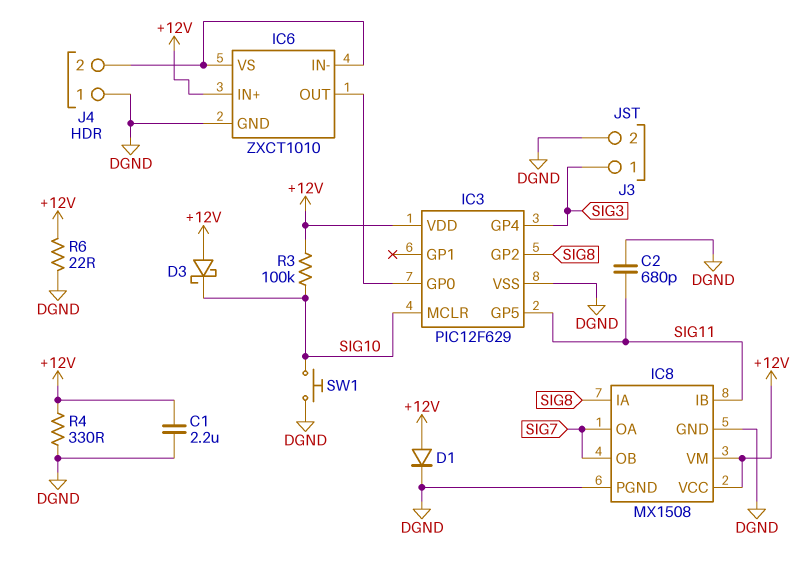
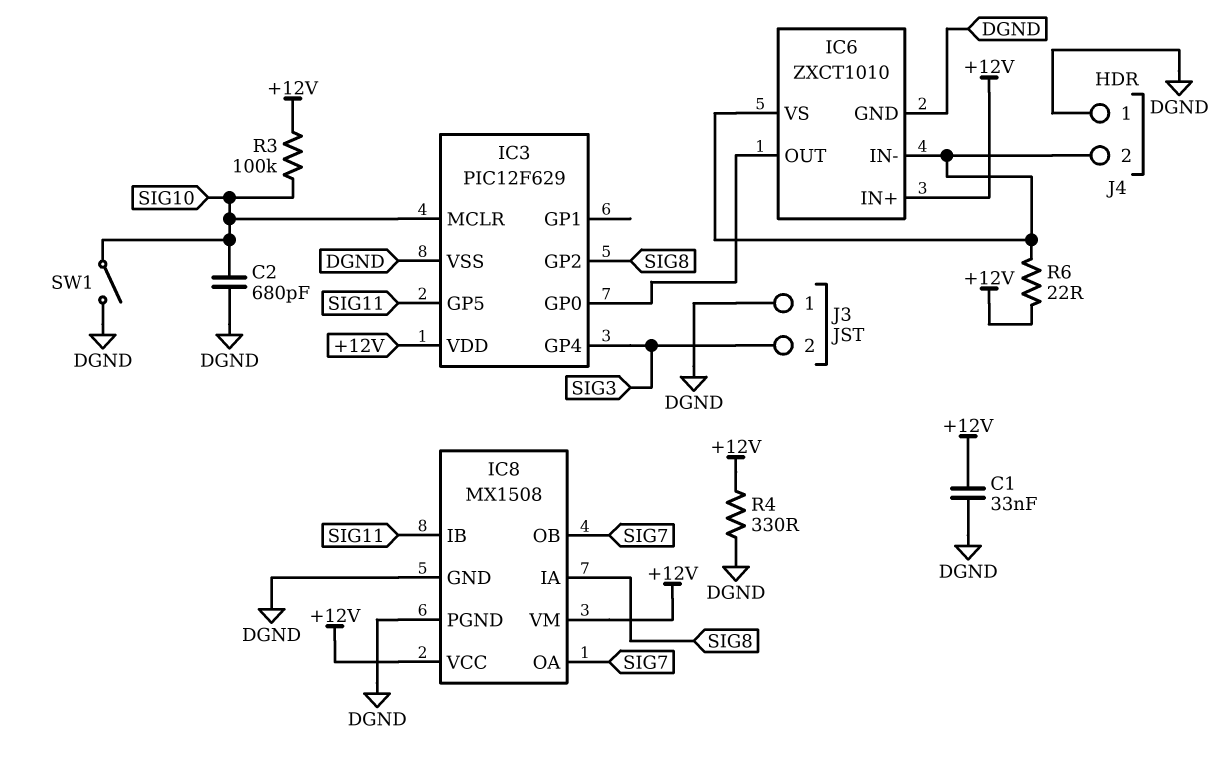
C1: 2.2uF (+12V, DGND) -> 33nF (+12V, DGND)
C2: 680pF (DGND, SIG11) -> 680pF (DGND, SIG10)
D1: diode (A +12V, K DGND) -> none
D3: schottky (A +12V, K SIG10) -> none
J3 pin 1: SIG3 -> DGND
J3 pin 2: DGND -> SIG3
R6: 22 (+12V, DGND) -> 22 (+12V, IC6/IN-)
SW1: button (DGND, SIG10) -> switch (DGND, SIG10)

